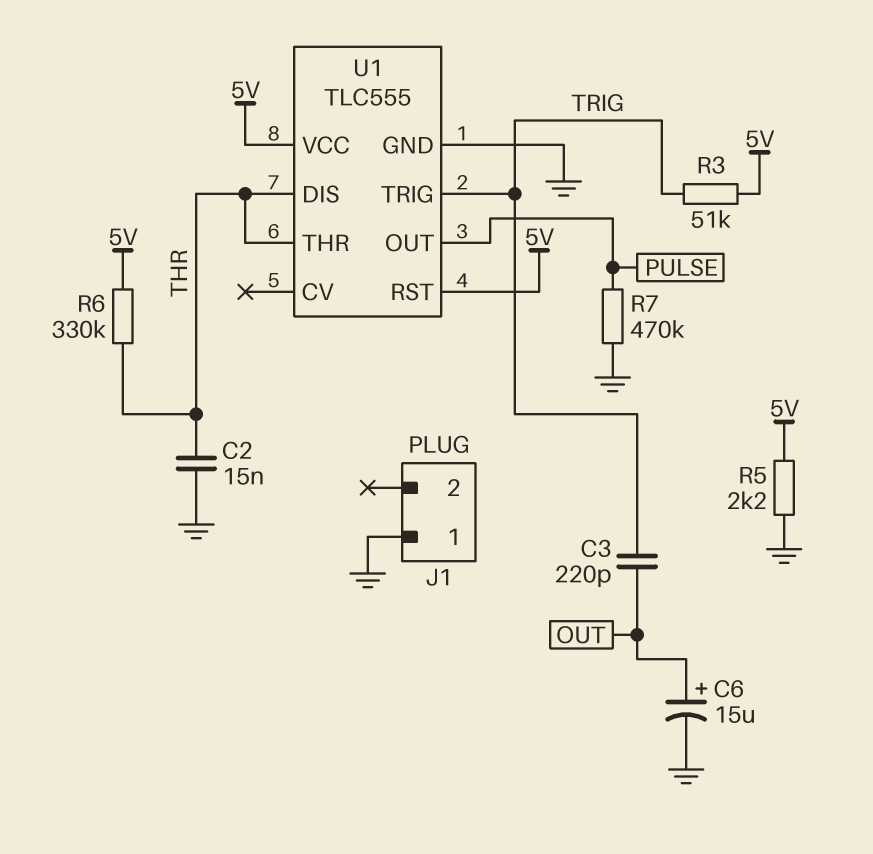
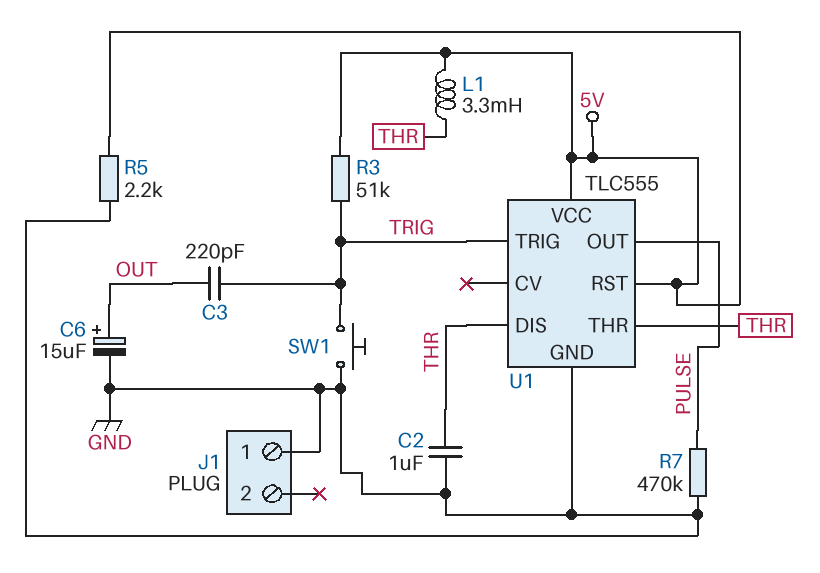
C2: 15nF (GND, THR) -> 1uF (GND, THR)
L1: none -> 3.3mH (5V, THR)
R6: 330k (5V, THR) -> none
SW1: none -> button (GND, TRIG)

